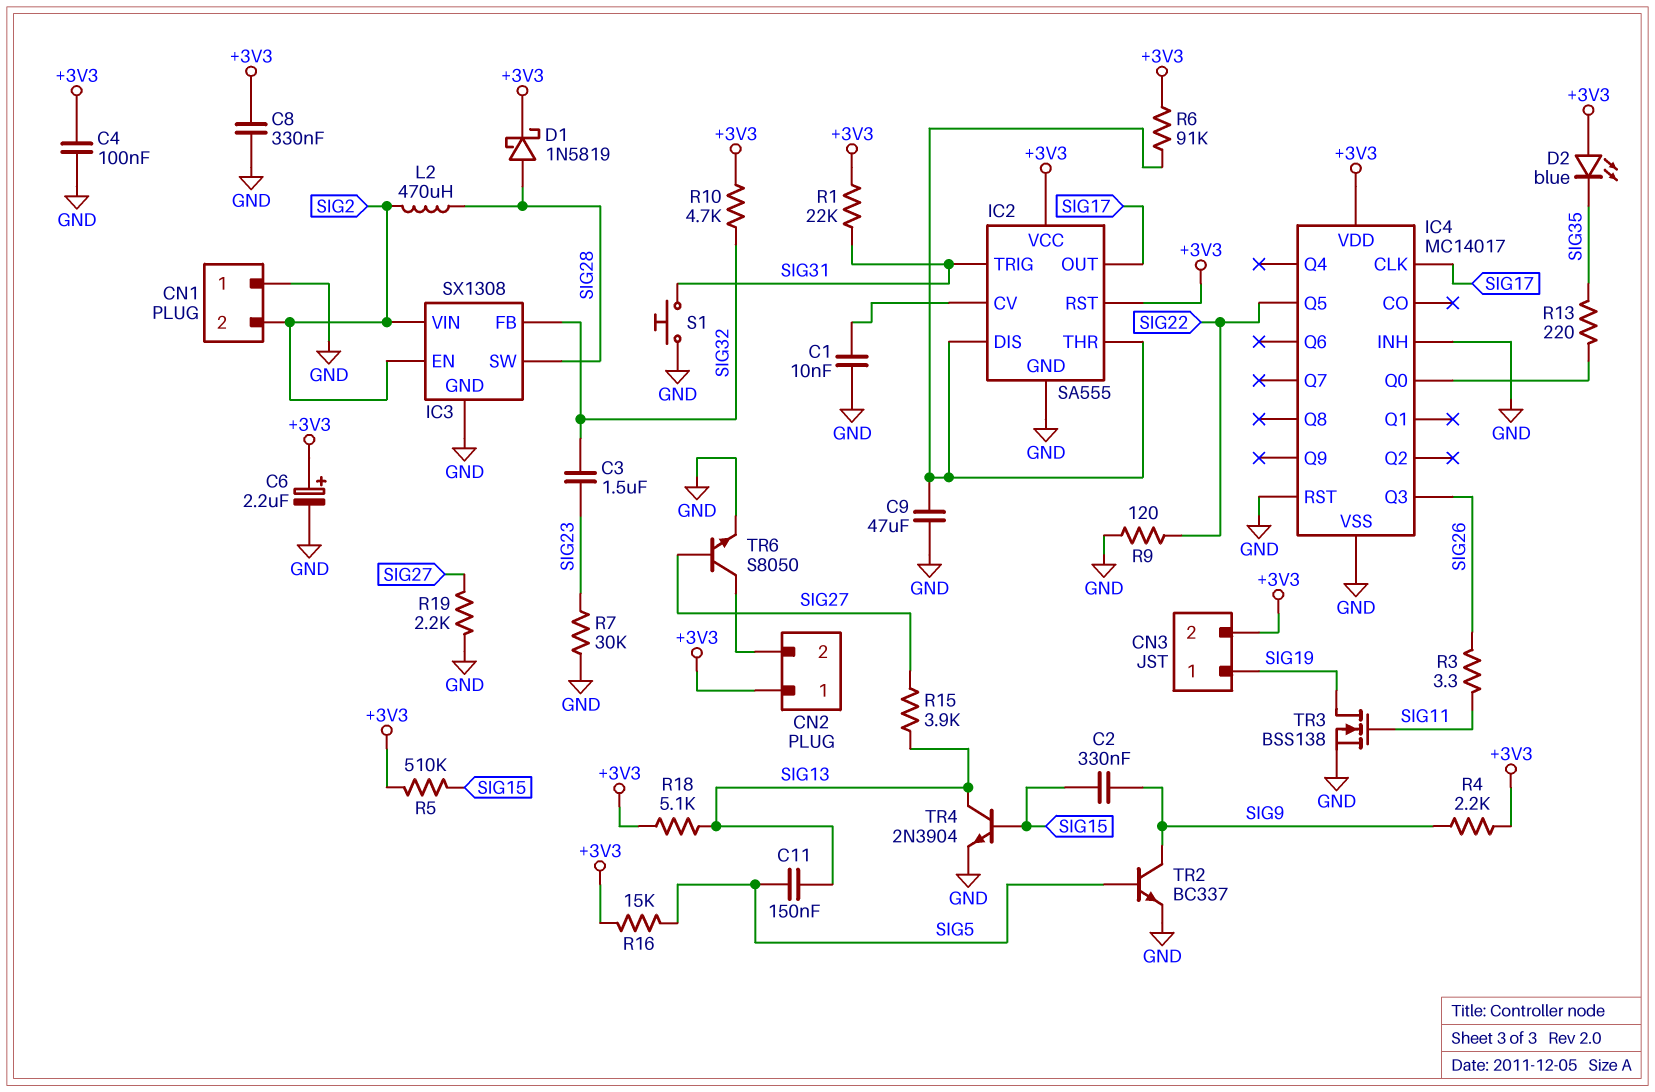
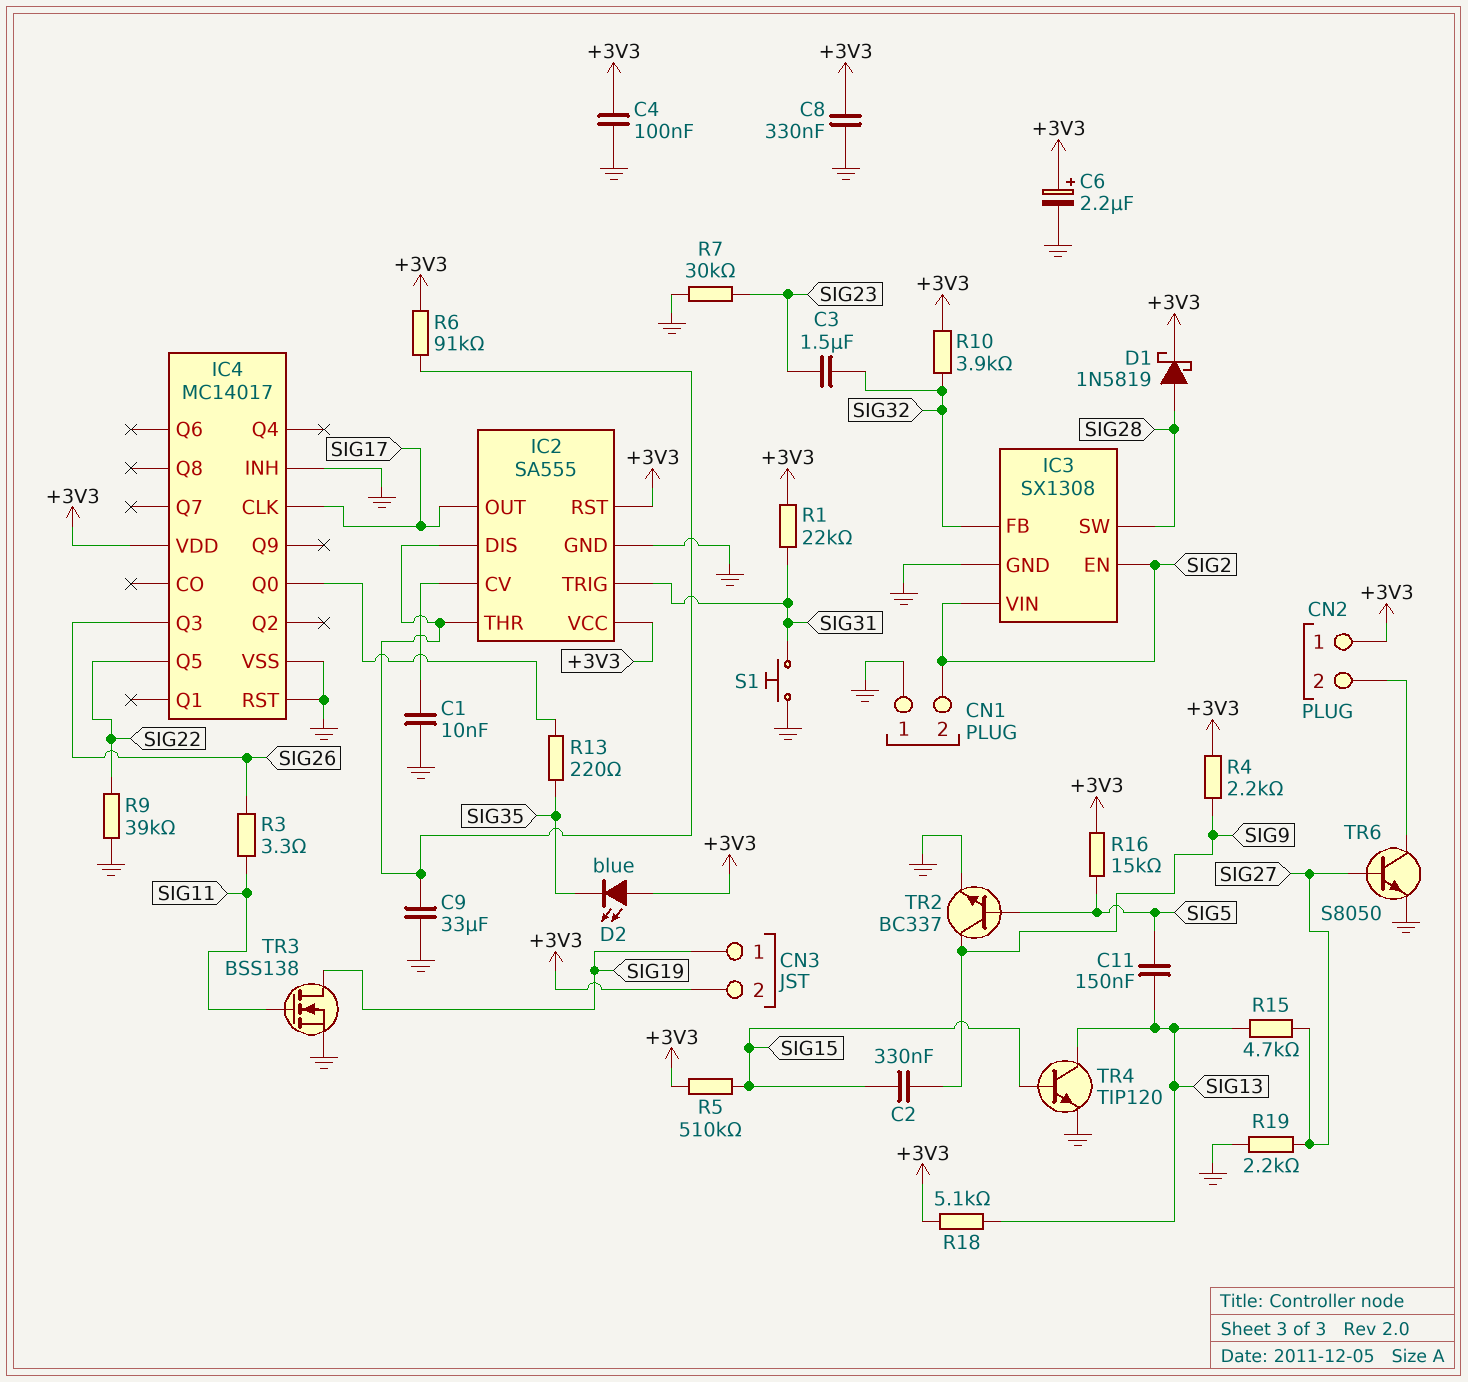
C9: 47uF (GND, IC2/DIS) -> 33uF (GND, IC2/DIS)
L2: 470uH (SIG2, SIG28) -> none
R9: 120 (GND, SIG22) -> 39k (GND, SIG22)
R10: 4.7k (+3V3, SIG32) -> 3.9k (+3V3, SIG32)
R15: 3.9k (SIG13, SIG27) -> 4.7k (SIG13, SIG27)
TR4: NPN 2N3904 (B SIG15, C SIG13, E GND) -> NPN TIP120 (B SIG15, C SIG13, E GND)

